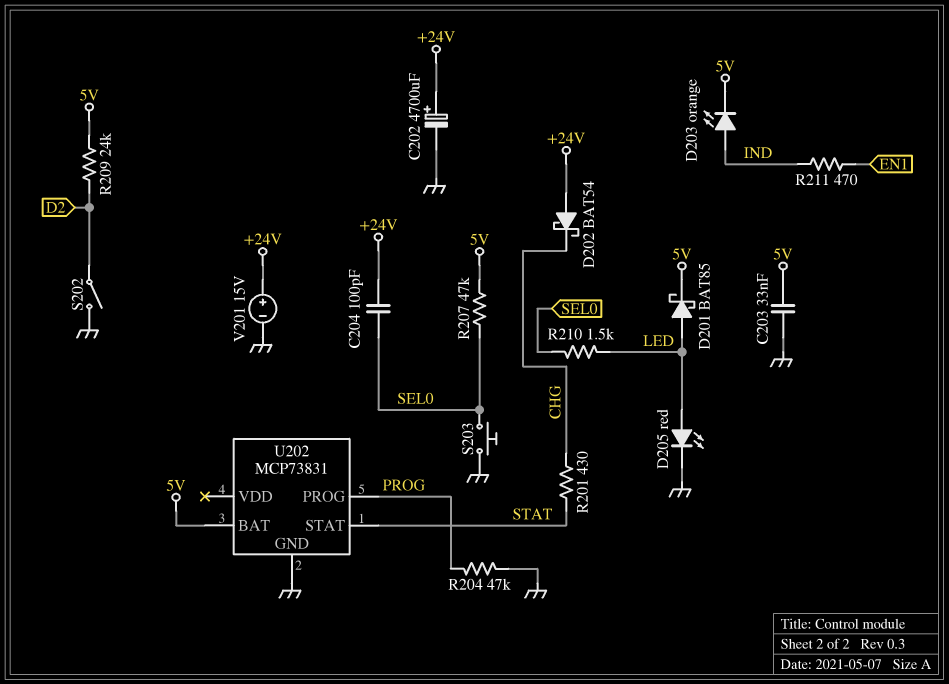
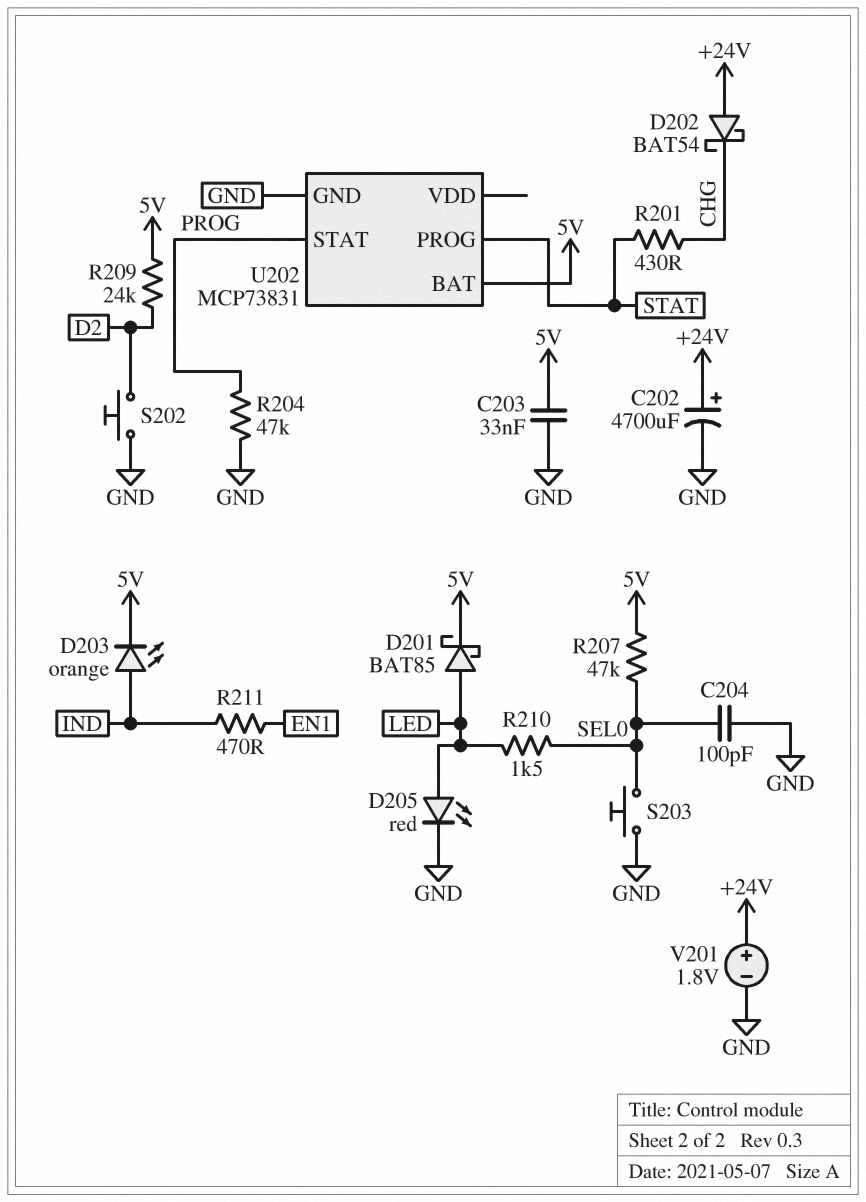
C204: 100pF (+24V, SEL0) -> 100pF (GND, SEL0)
S202: switch (D2, GND) -> button (D2, GND)
U202 pin PROG: PROG -> STAT
U202 pin STAT: STAT -> PROG
V201: 15V (plus +24V, minus GND) -> 1.8V (plus +24V, minus GND)

